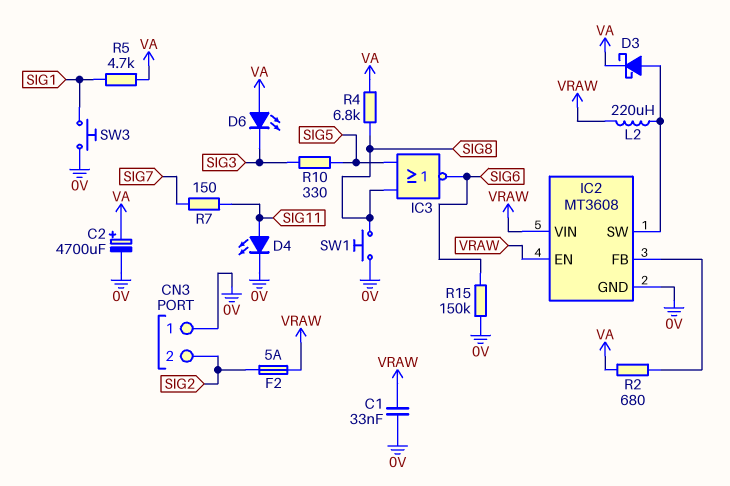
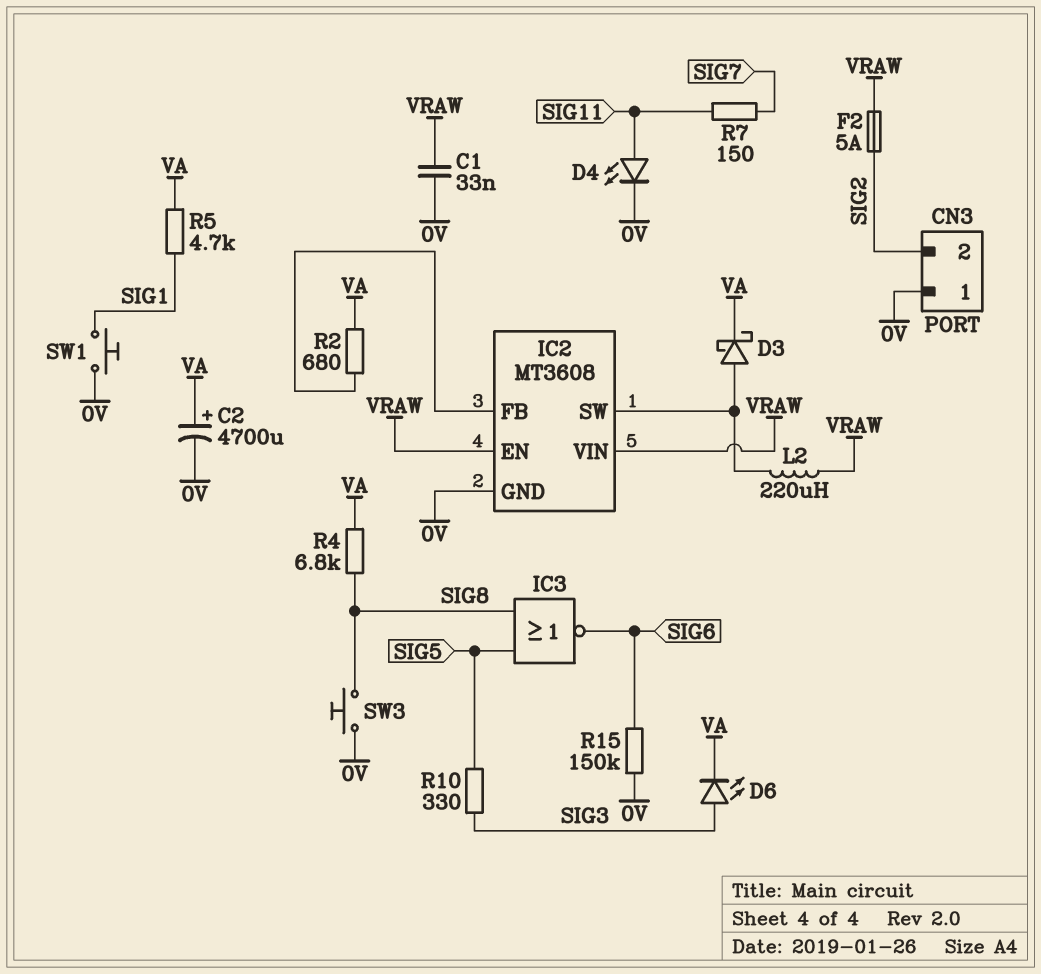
D6: LED (A VA, K SIG3) -> LED (A SIG3, K VA)
SW1: button (0V, SIG8) -> button (0V, SIG1)
SW3: button (0V, SIG1) -> button (0V, SIG8)

